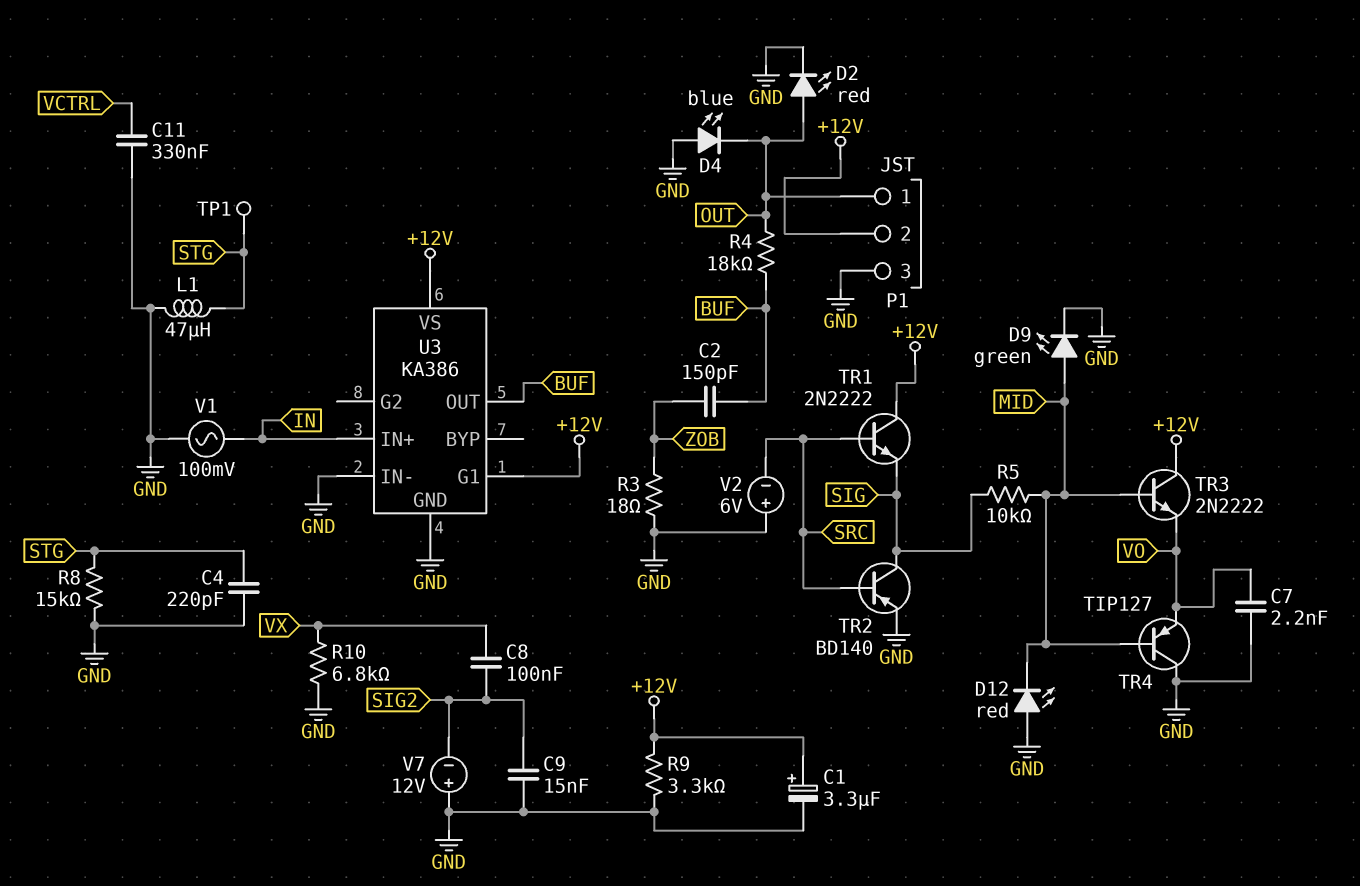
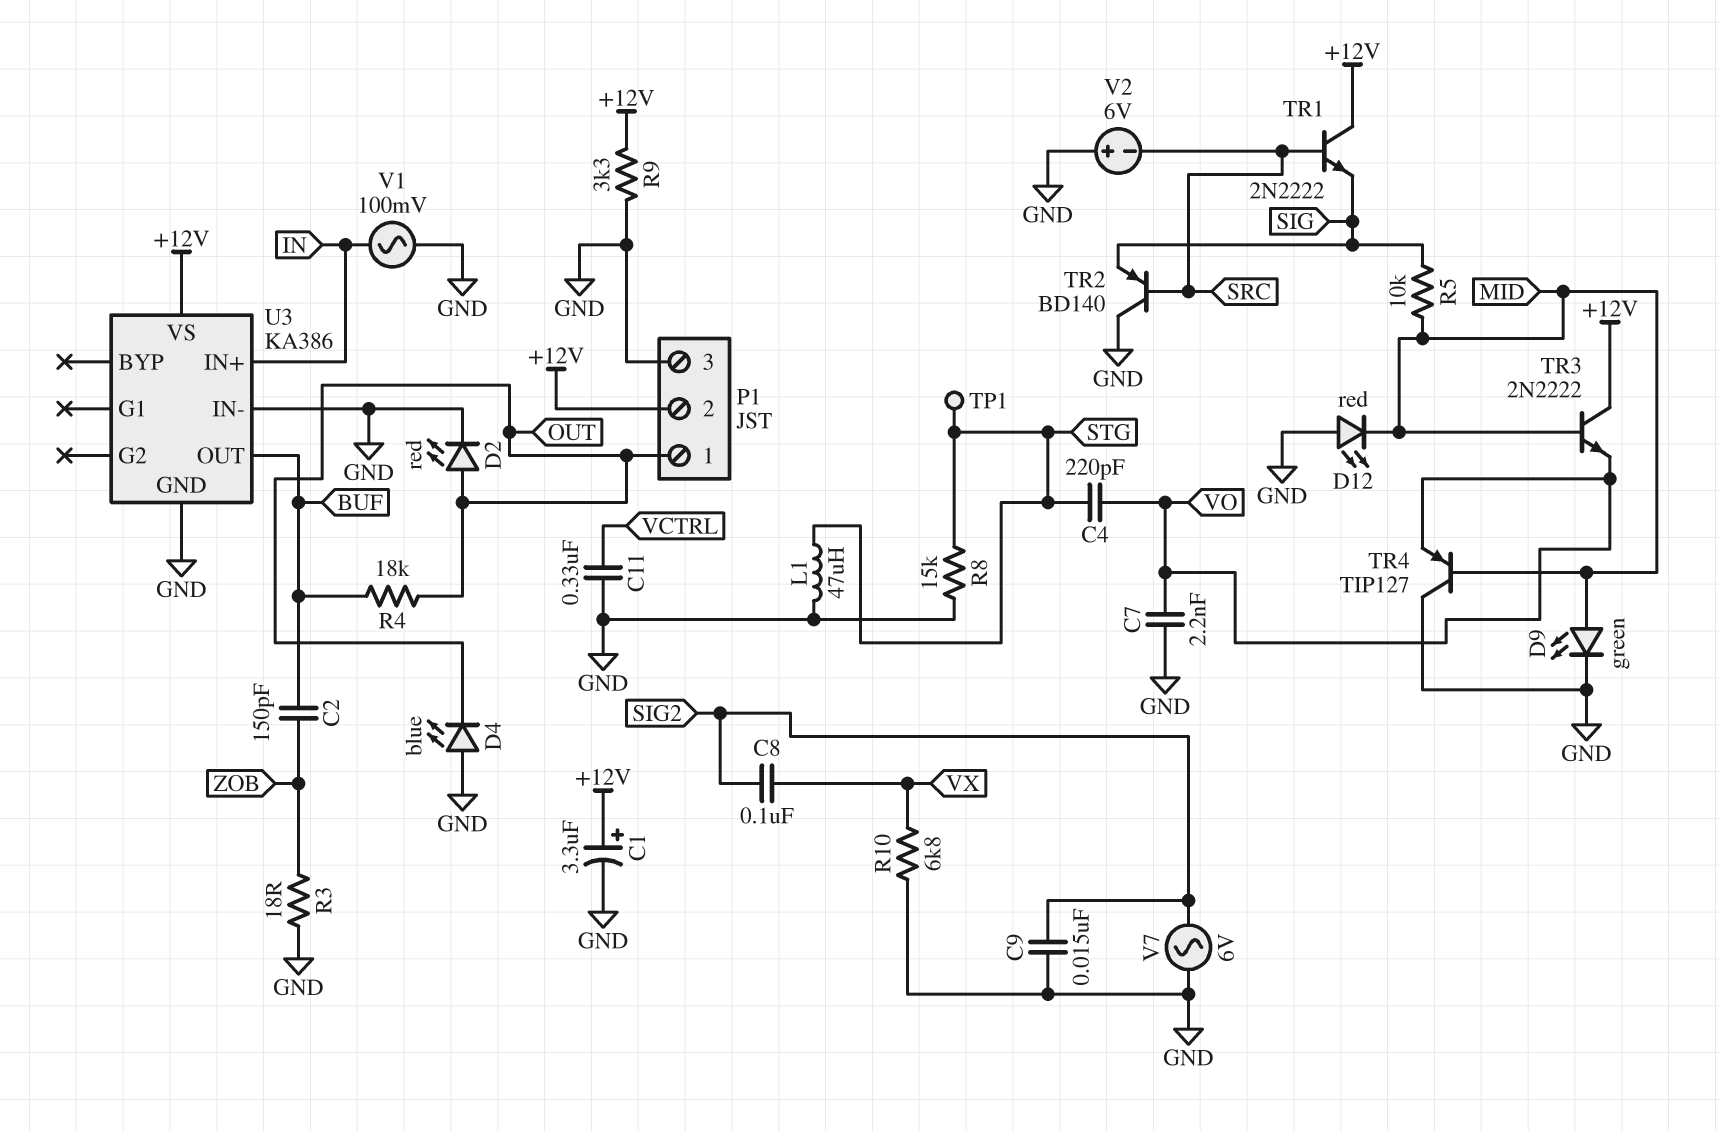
C4: 220pF (GND, STG) -> 220pF (STG, VO)
TR2: PNP BD140 (B SRC, C SIG, E GND) -> PNP BD140 (B SRC, C GND, E SIG)
U3 pin G1: +12V -> none
V7: 12V (plus GND, minus SIG2) -> AC 6V (GND, SIG2)

